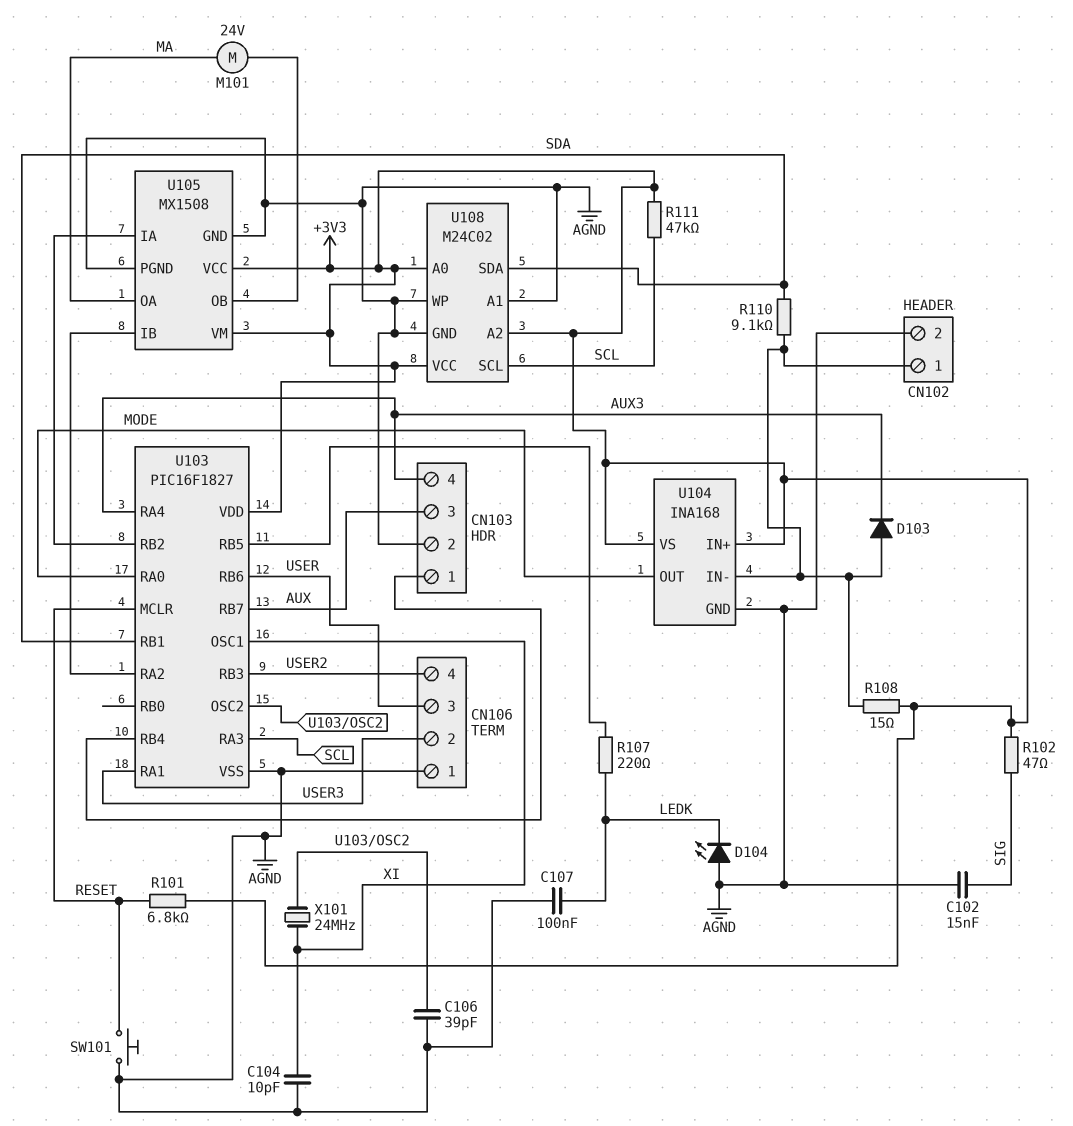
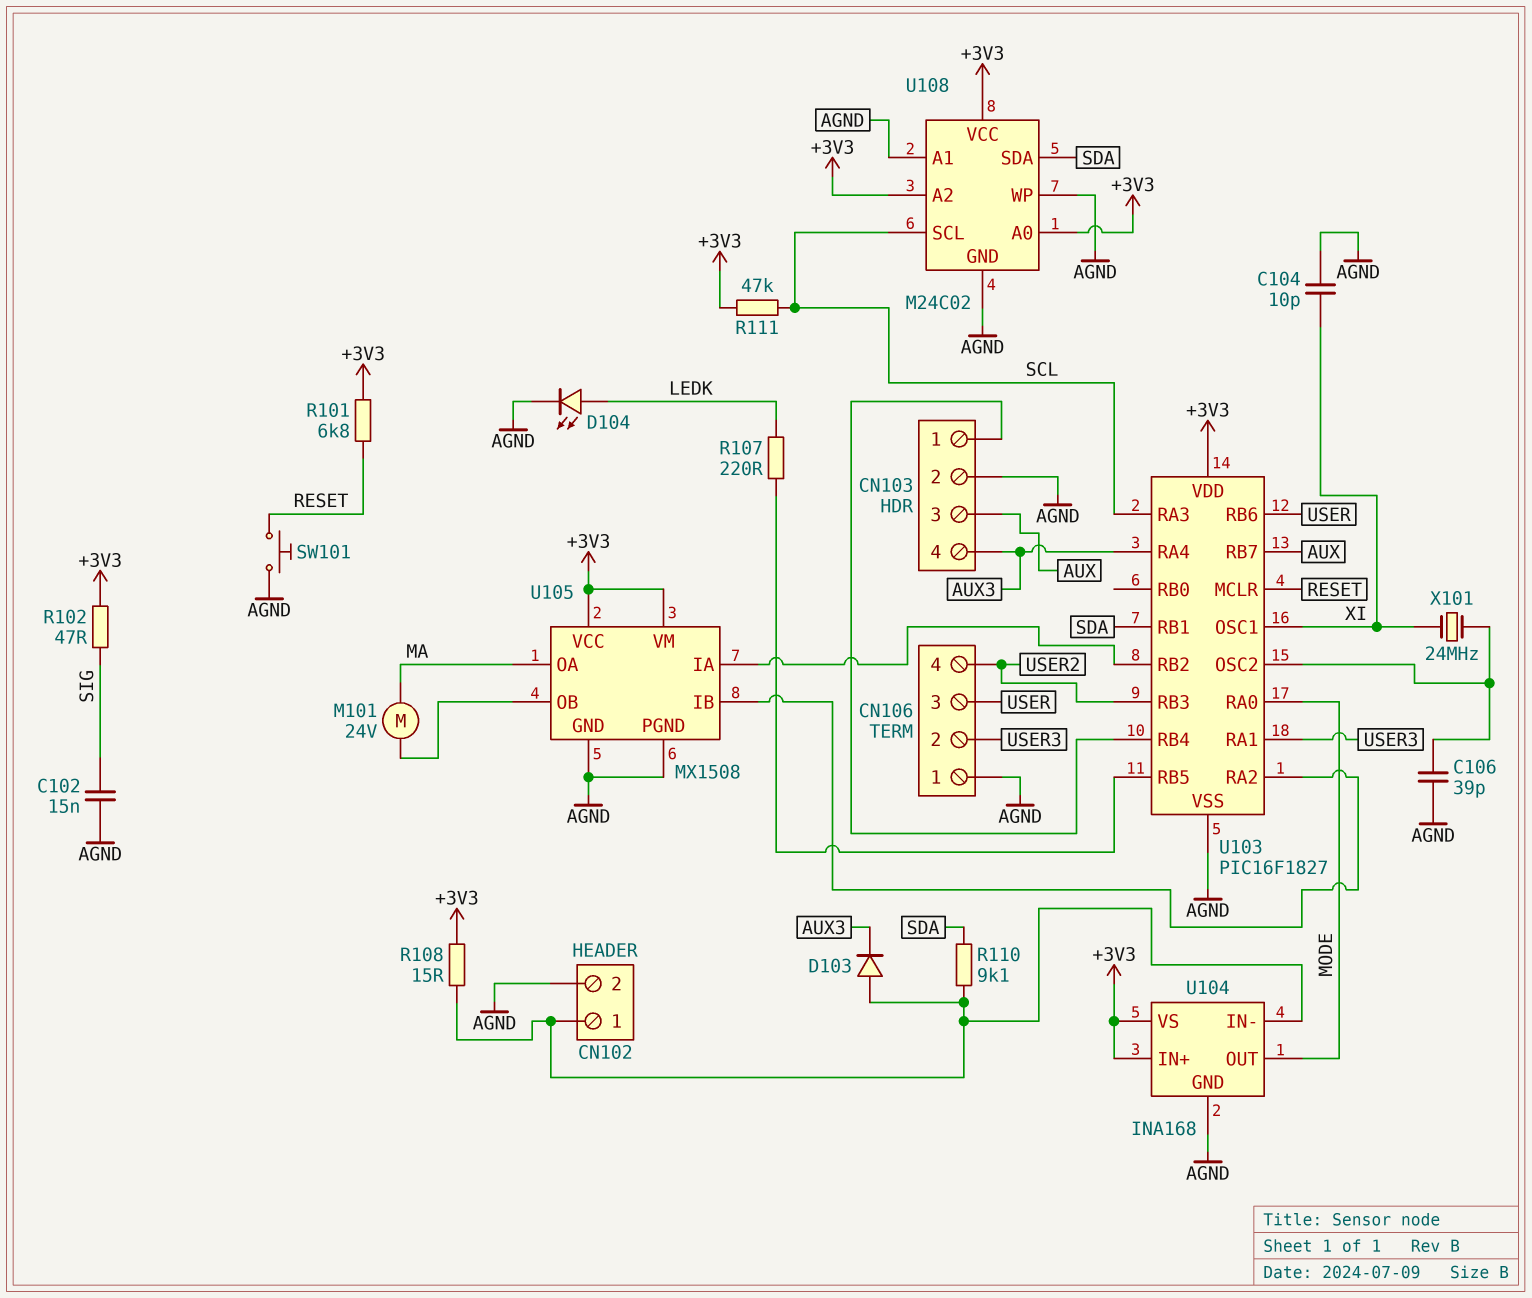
C107: 100nF (AGND, LEDK) -> none
D104: LED (A AGND, K LEDK) -> LED (A LEDK, K AGND)

